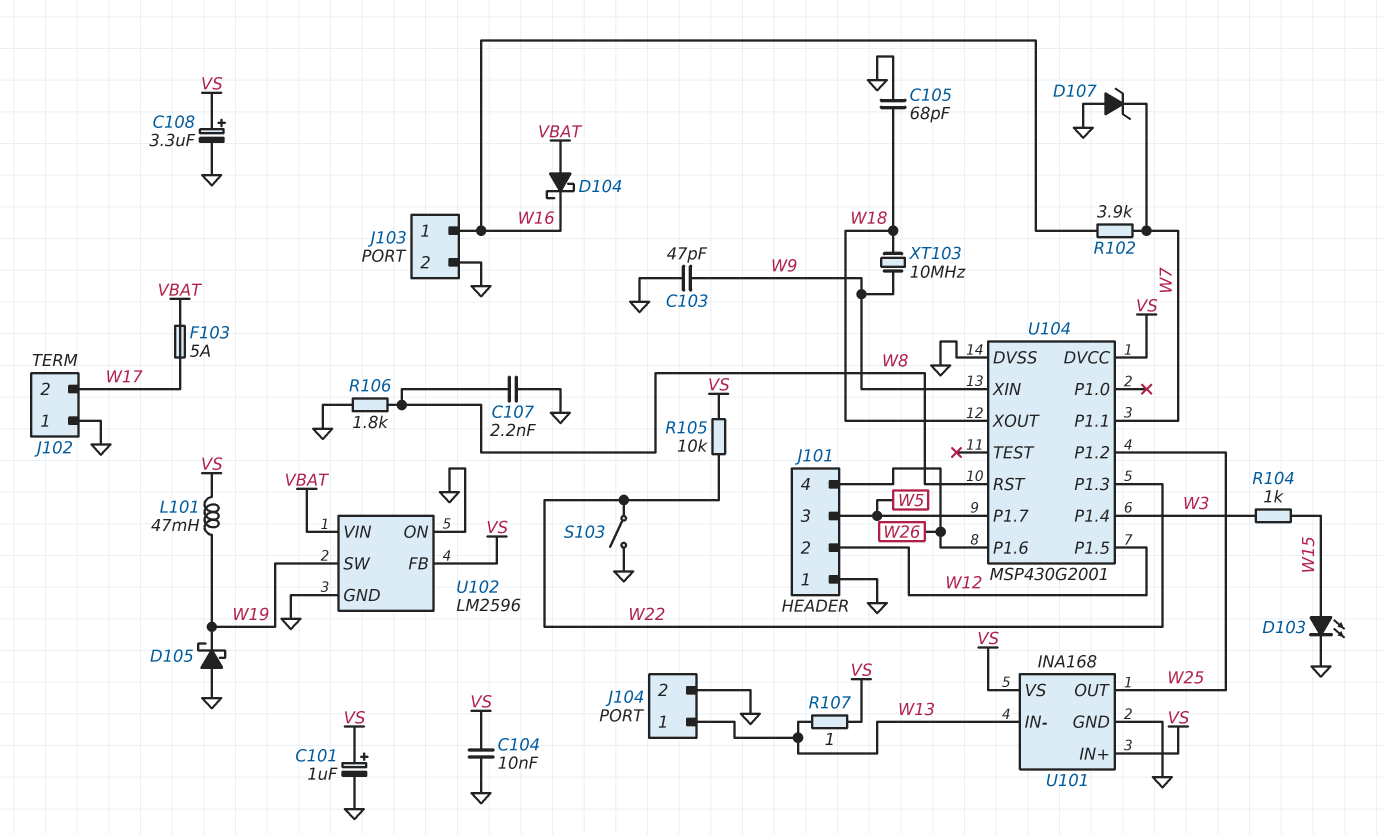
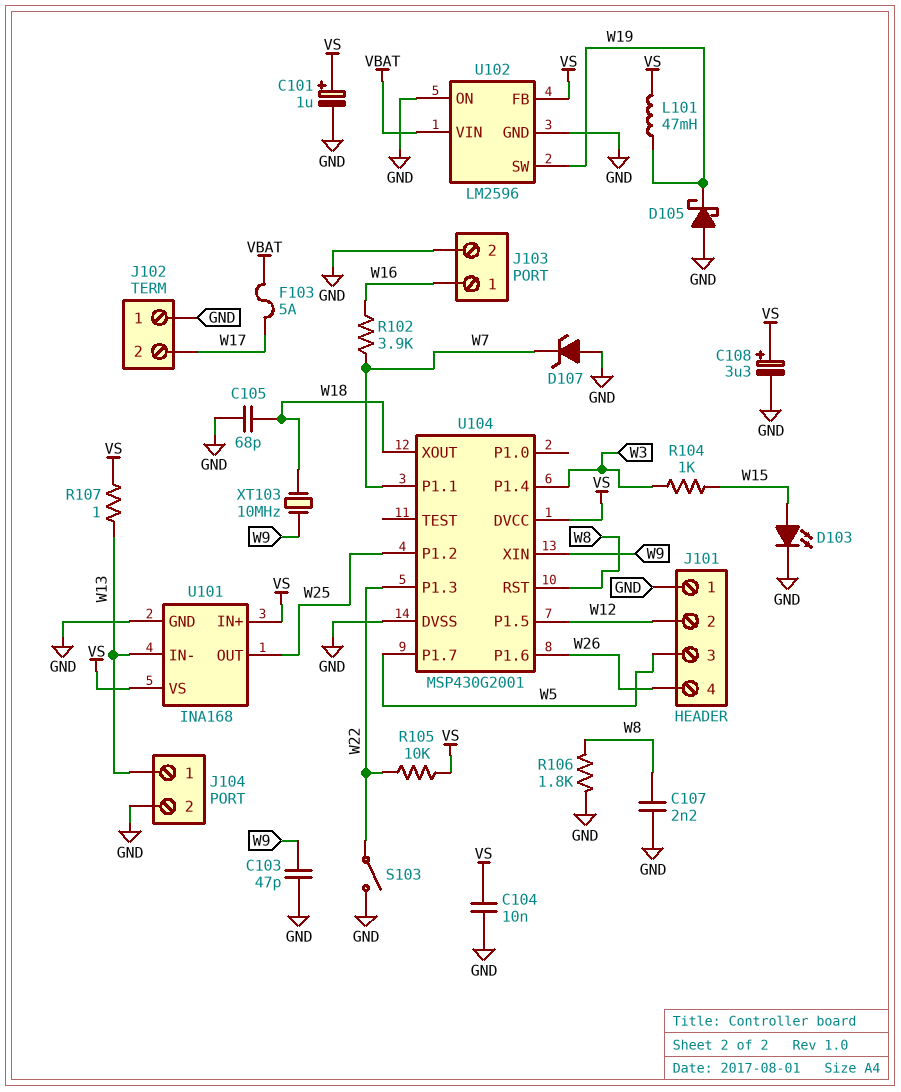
D104: schottky (A VBAT, K W16) -> none

